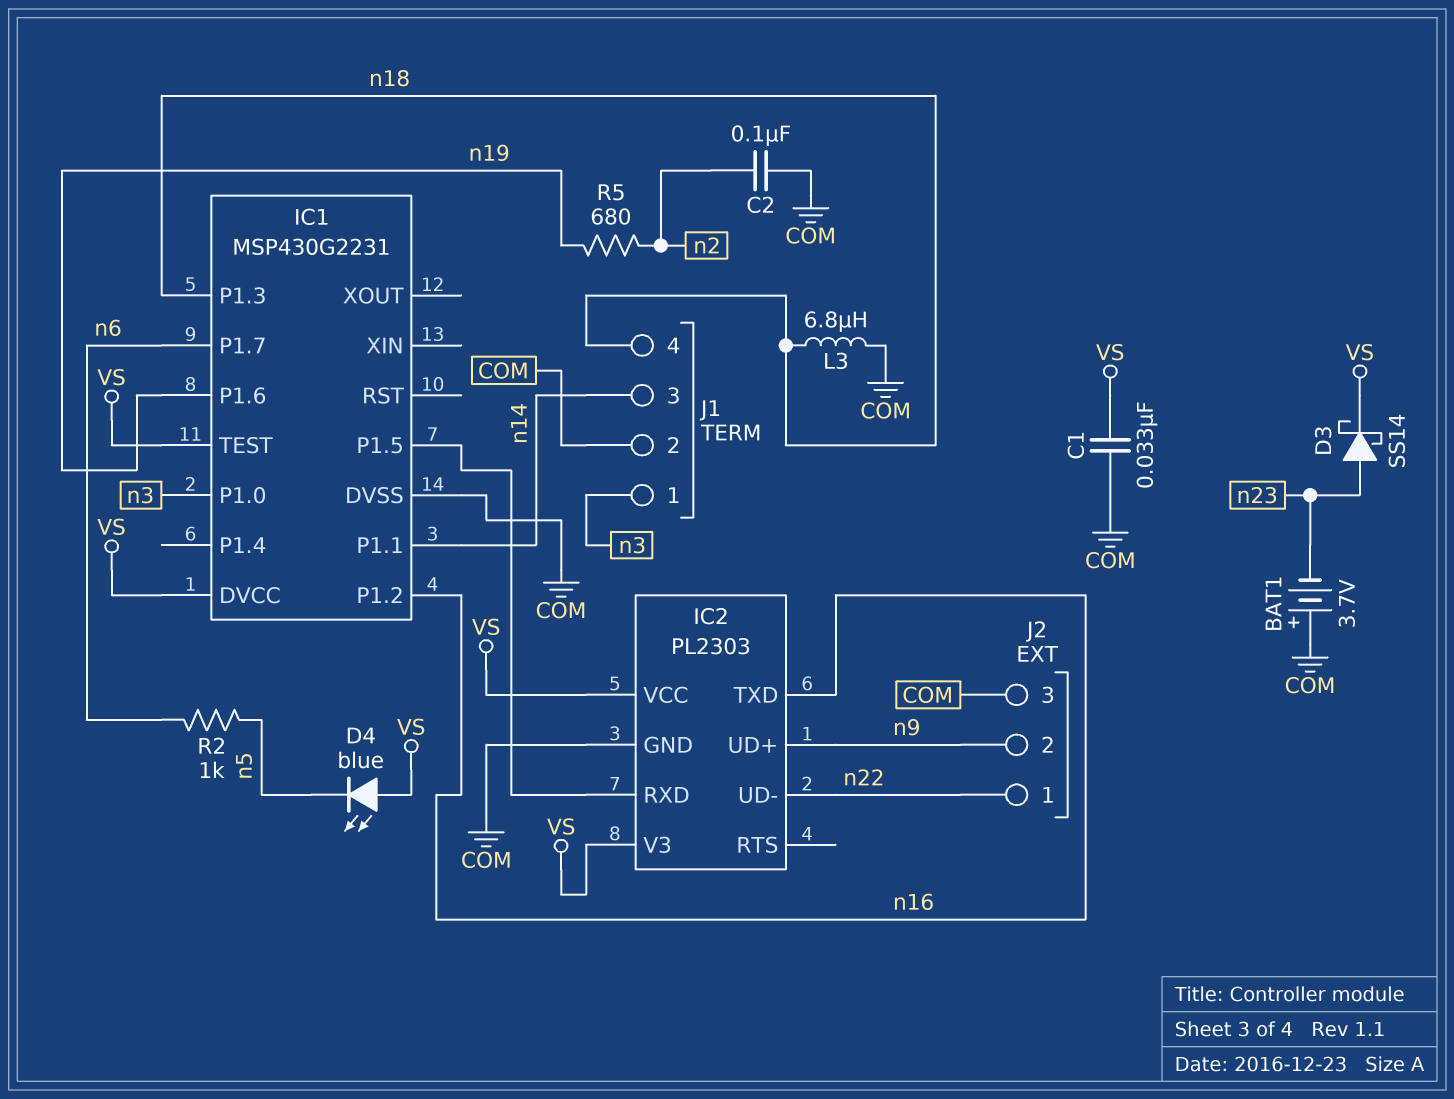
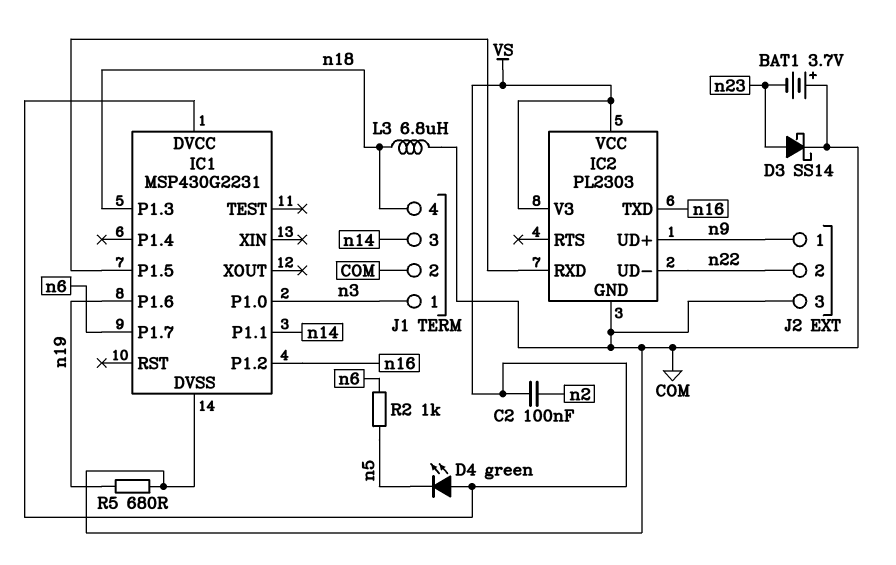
C1: 33nF (COM, VS) -> none
C2: 100nF (COM, n2) -> 100nF (VS, n2)
D3: schottky SS14 (A n23, K VS) -> schottky SS14 (A n23, K COM)
D4: LED blue (A VS, K n5) -> LED green (A VS, K n5)
IC1 pin TEST: VS -> none
J2 pin 1: n22 -> n9
J2 pin 2: n9 -> n22
R5: 680 (n2, n19) -> 680 (COM, n19)

